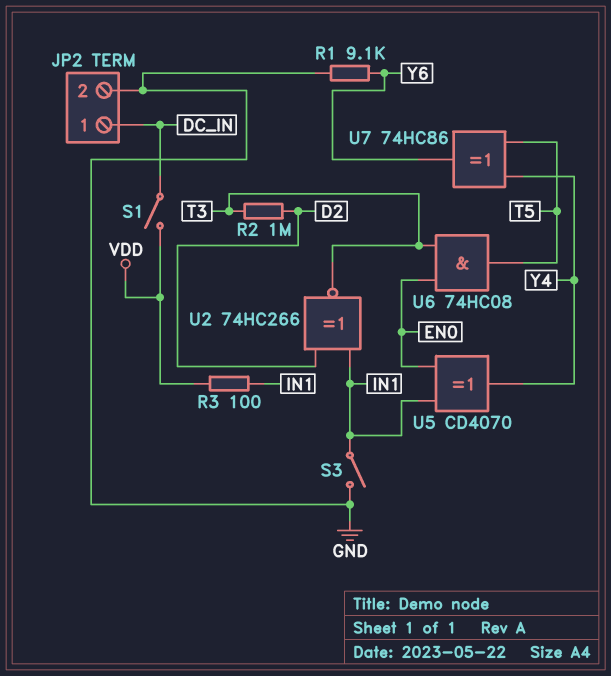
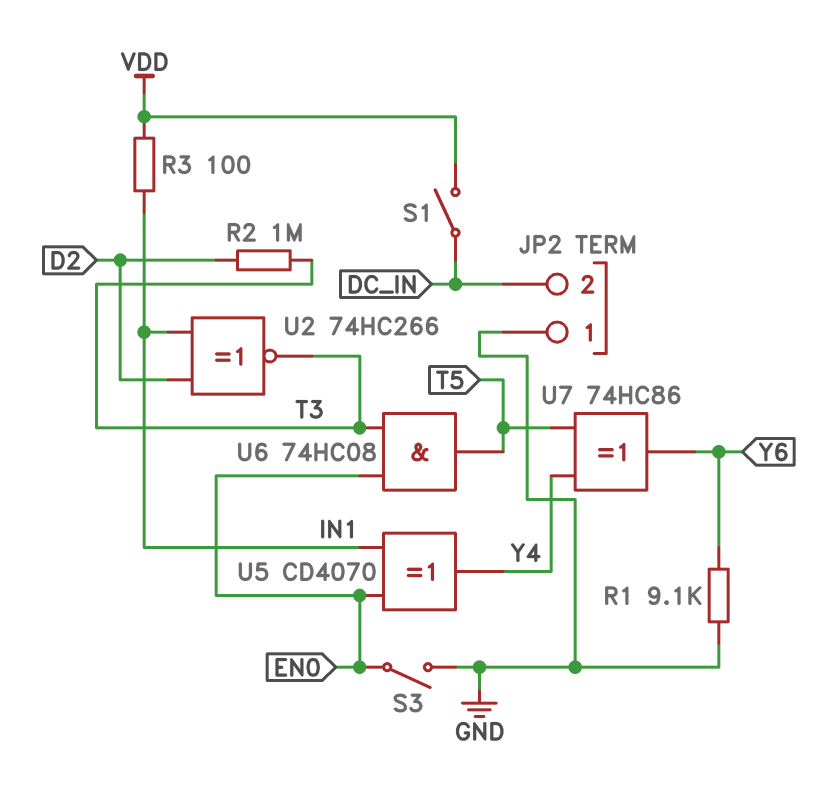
JP2 pin 1: DC_IN -> GND
JP2 pin 2: GND -> DC_IN
S3: switch (GND, IN1) -> switch (EN0, GND)

